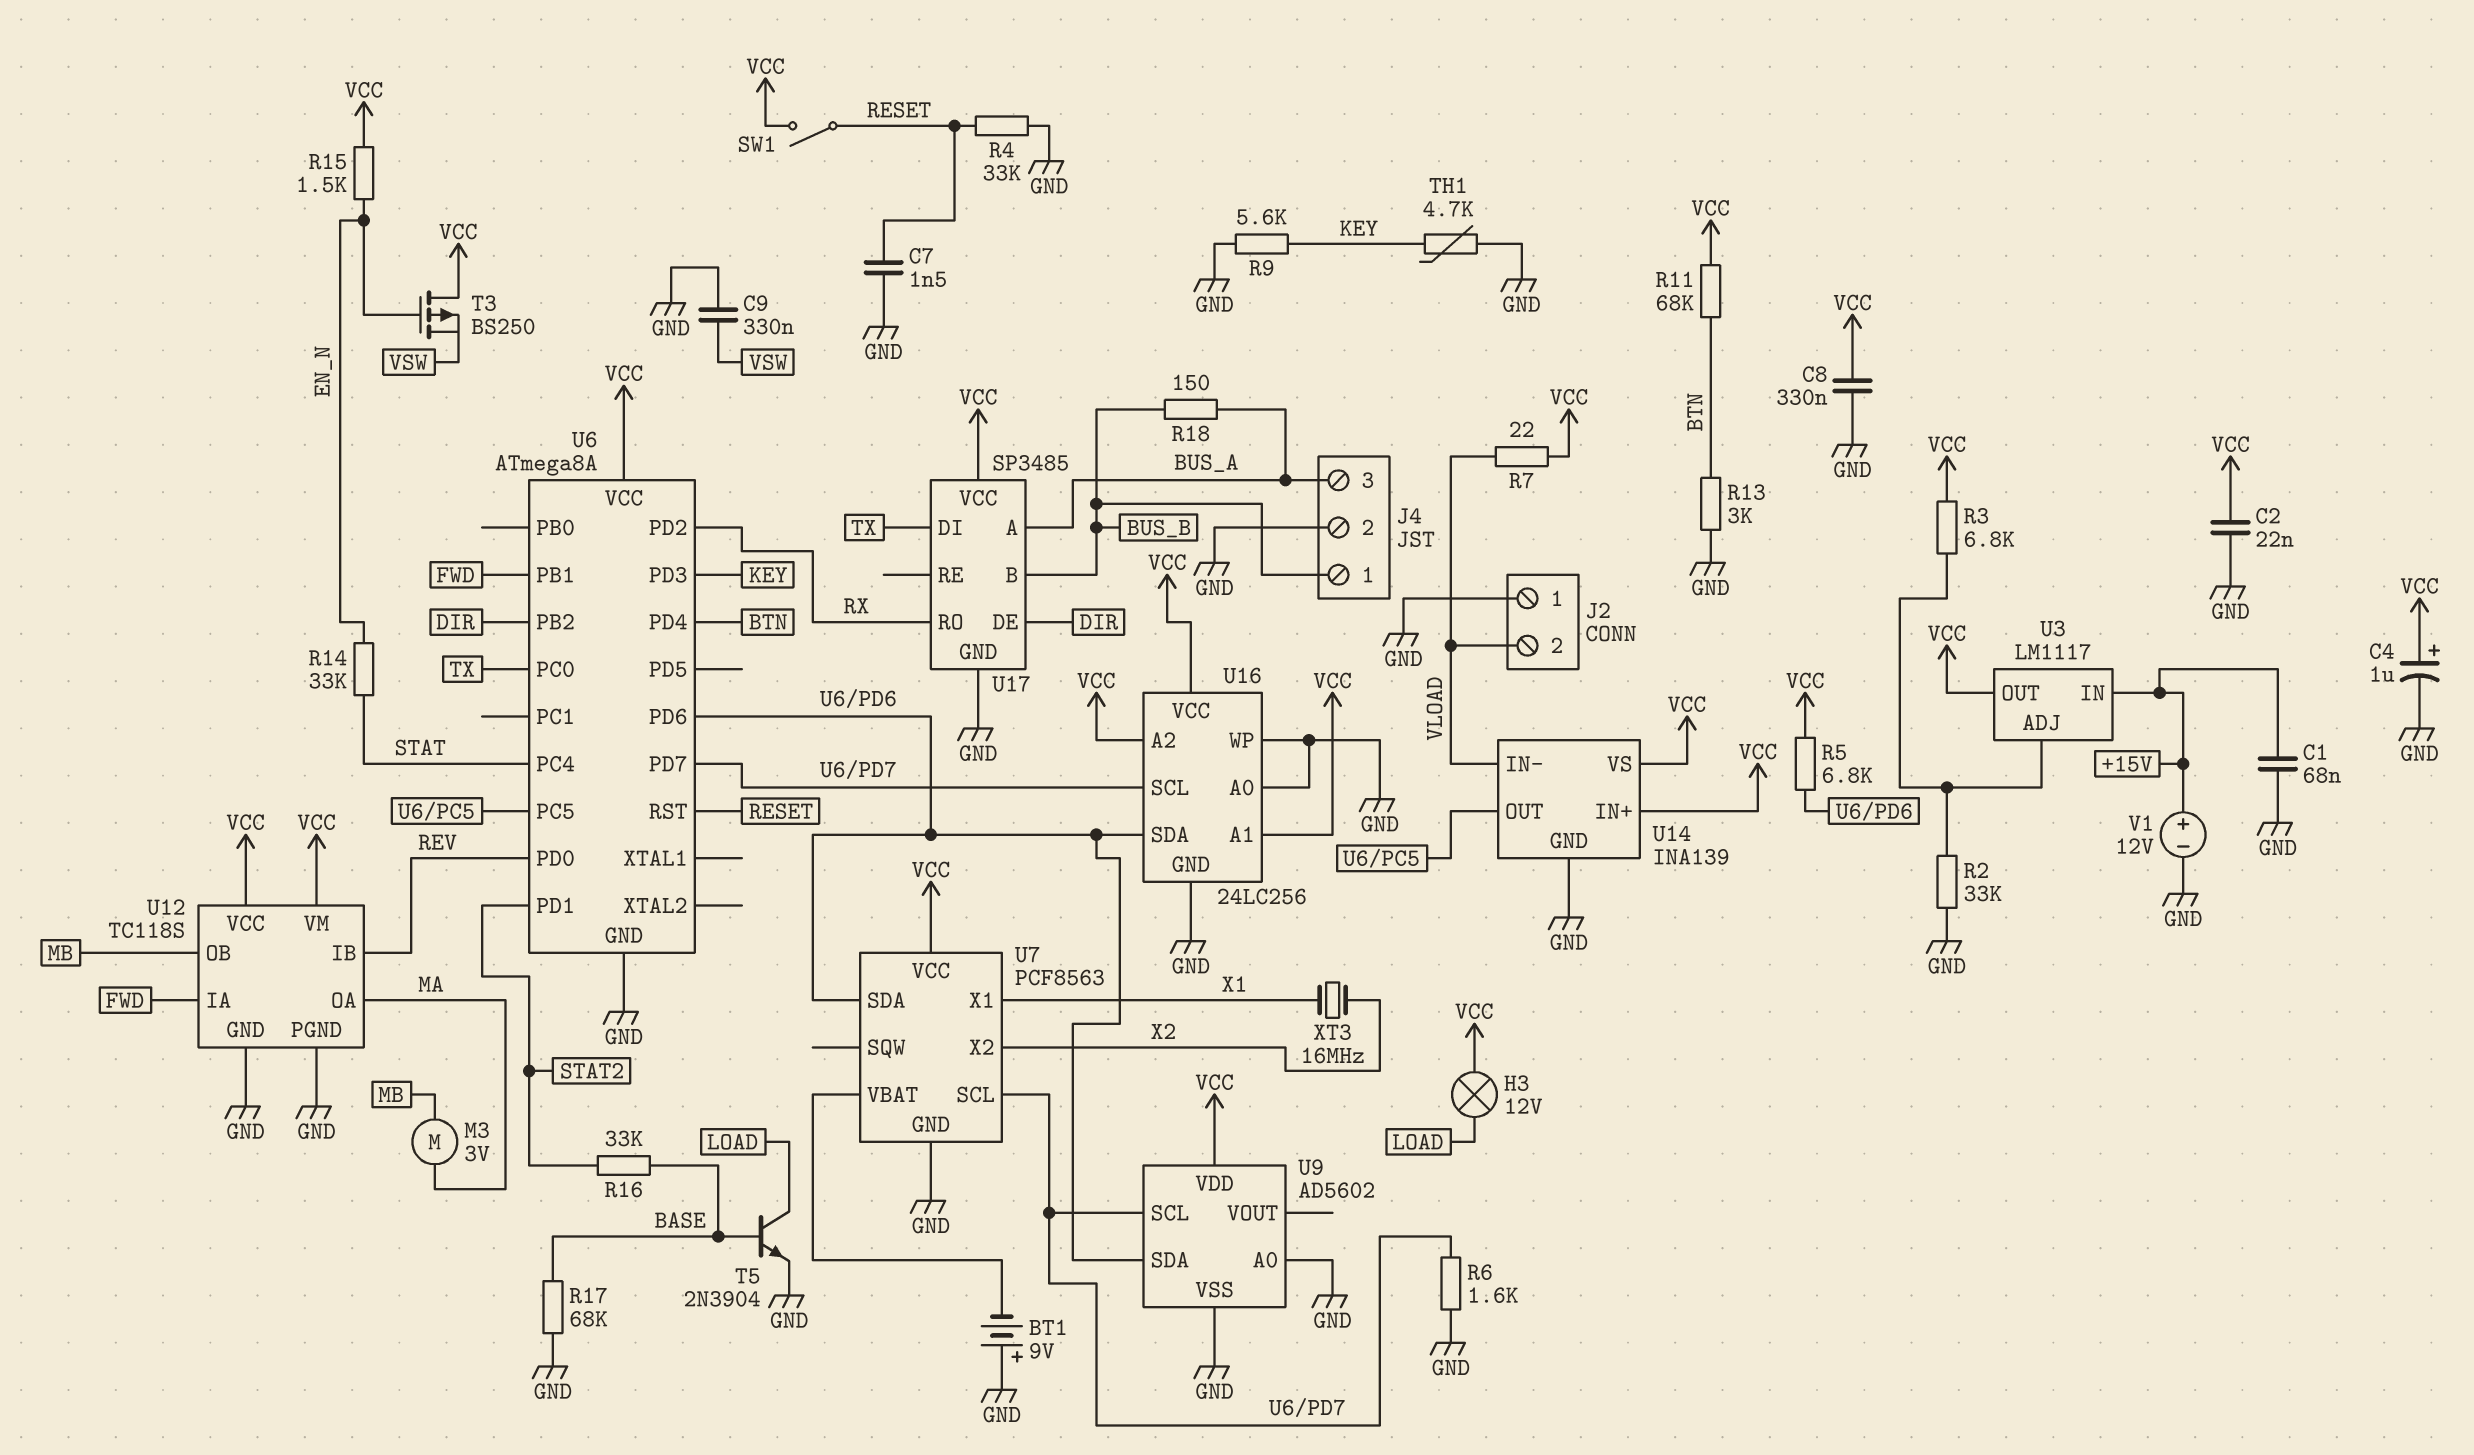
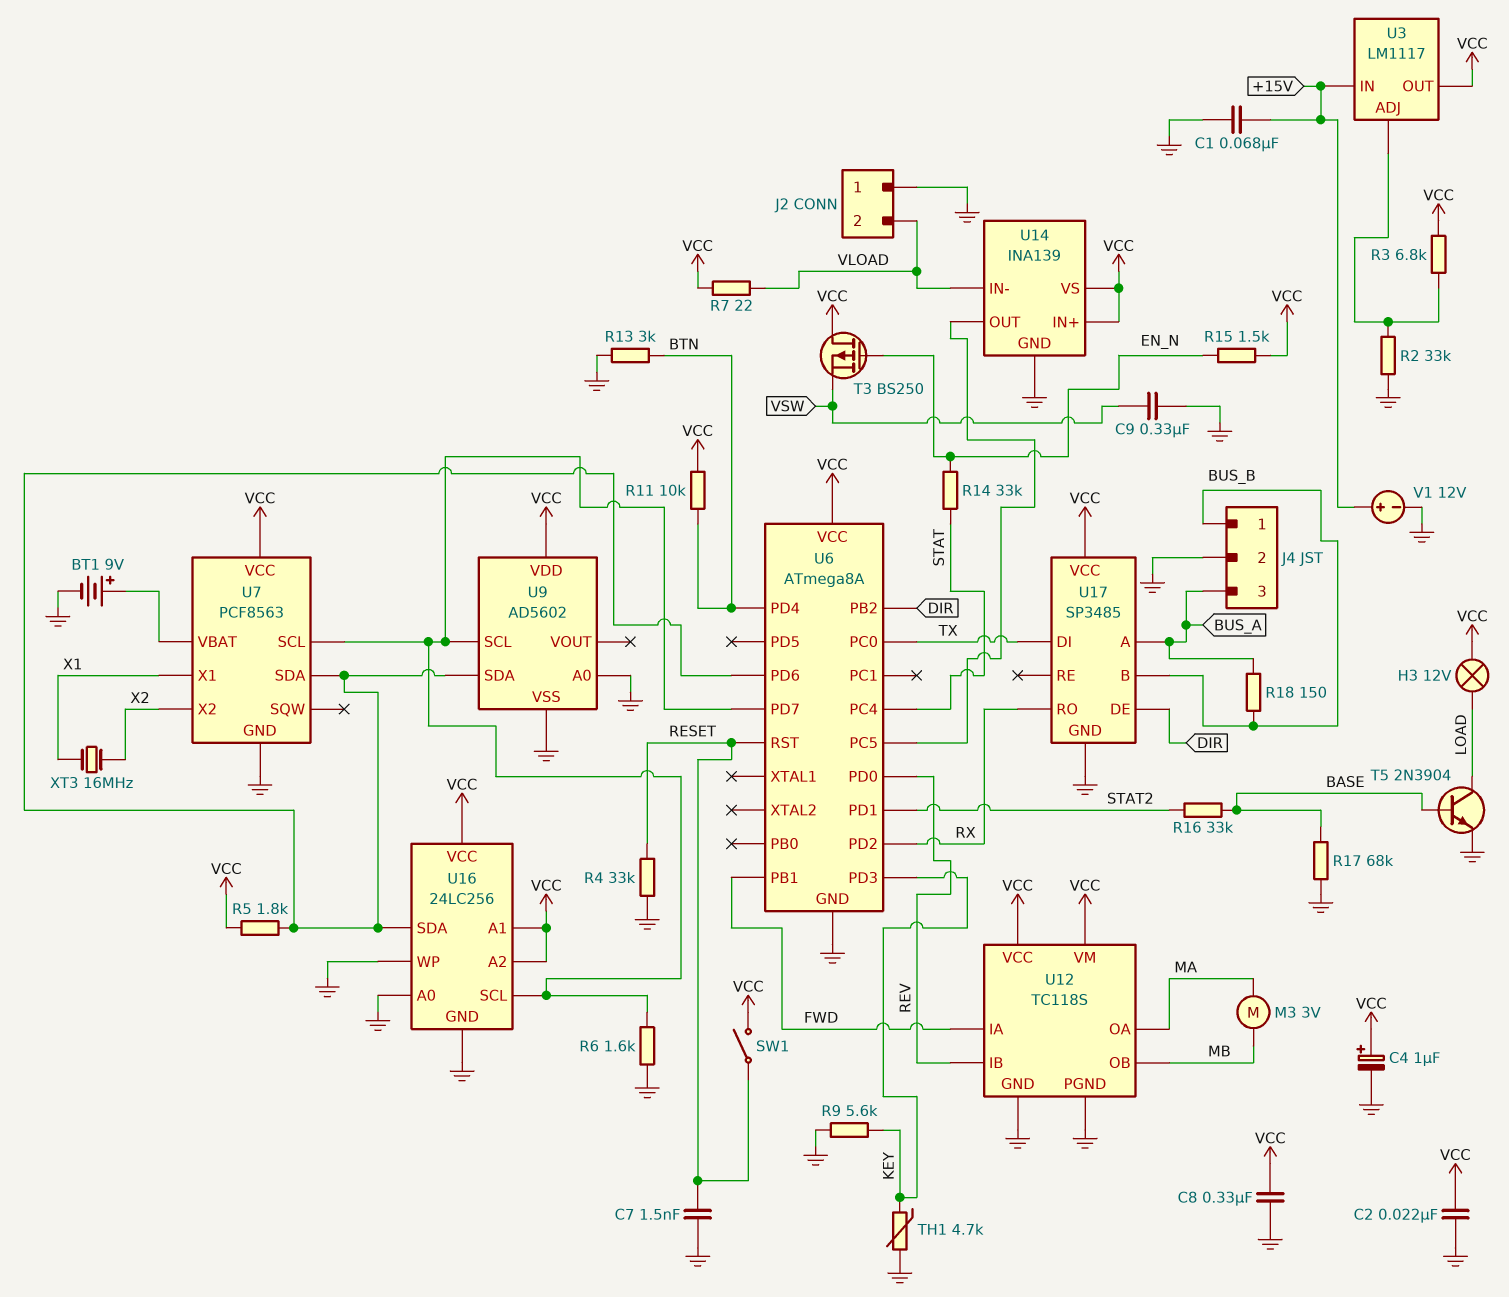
BT1: 9V (plus GND, minus U7/VBAT) -> 9V (plus U7/VBAT, minus GND)
R5: 6.8k (U6/PD6, VCC) -> 1.8k (U6/PD6, VCC)
R11: 68k (BTN, VCC) -> 10k (BTN, VCC)

